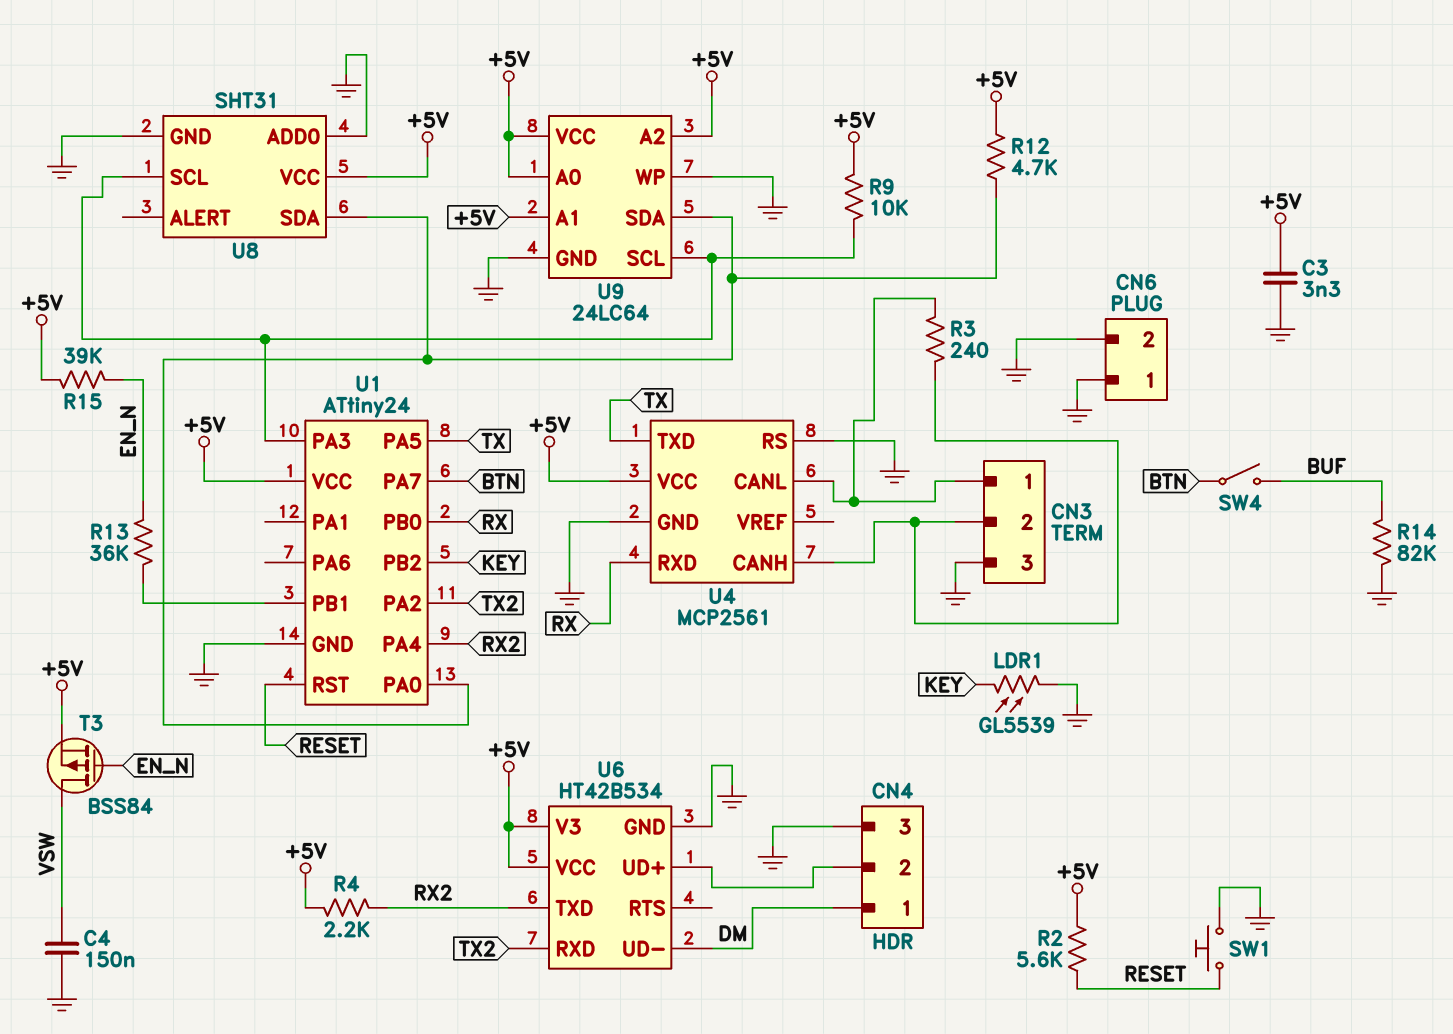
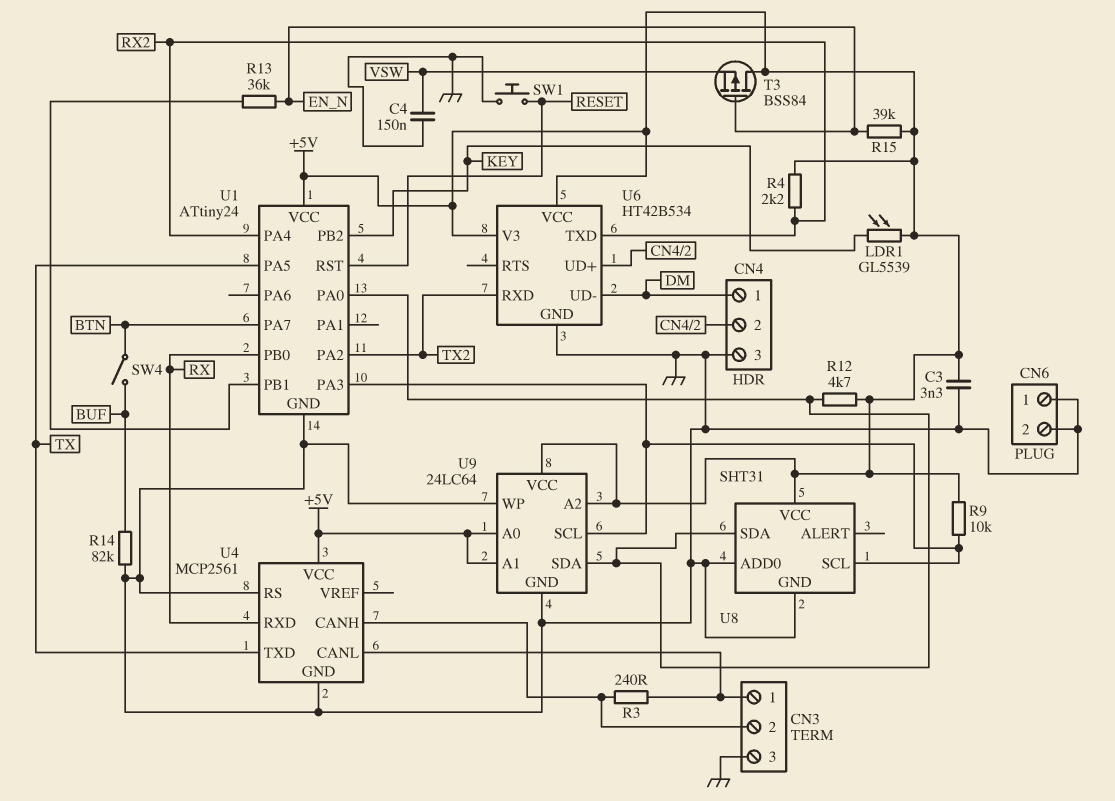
LDR1: GL5539 (GND, KEY) -> GL5539 (+5V, KEY)
R2: 5.6k (+5V, RESET) -> none
T3: PMOS BSS84 (G EN_N, D VSW, S +5V) -> PMOS BSS84 (G EN_N, D +5V, S VSW)

